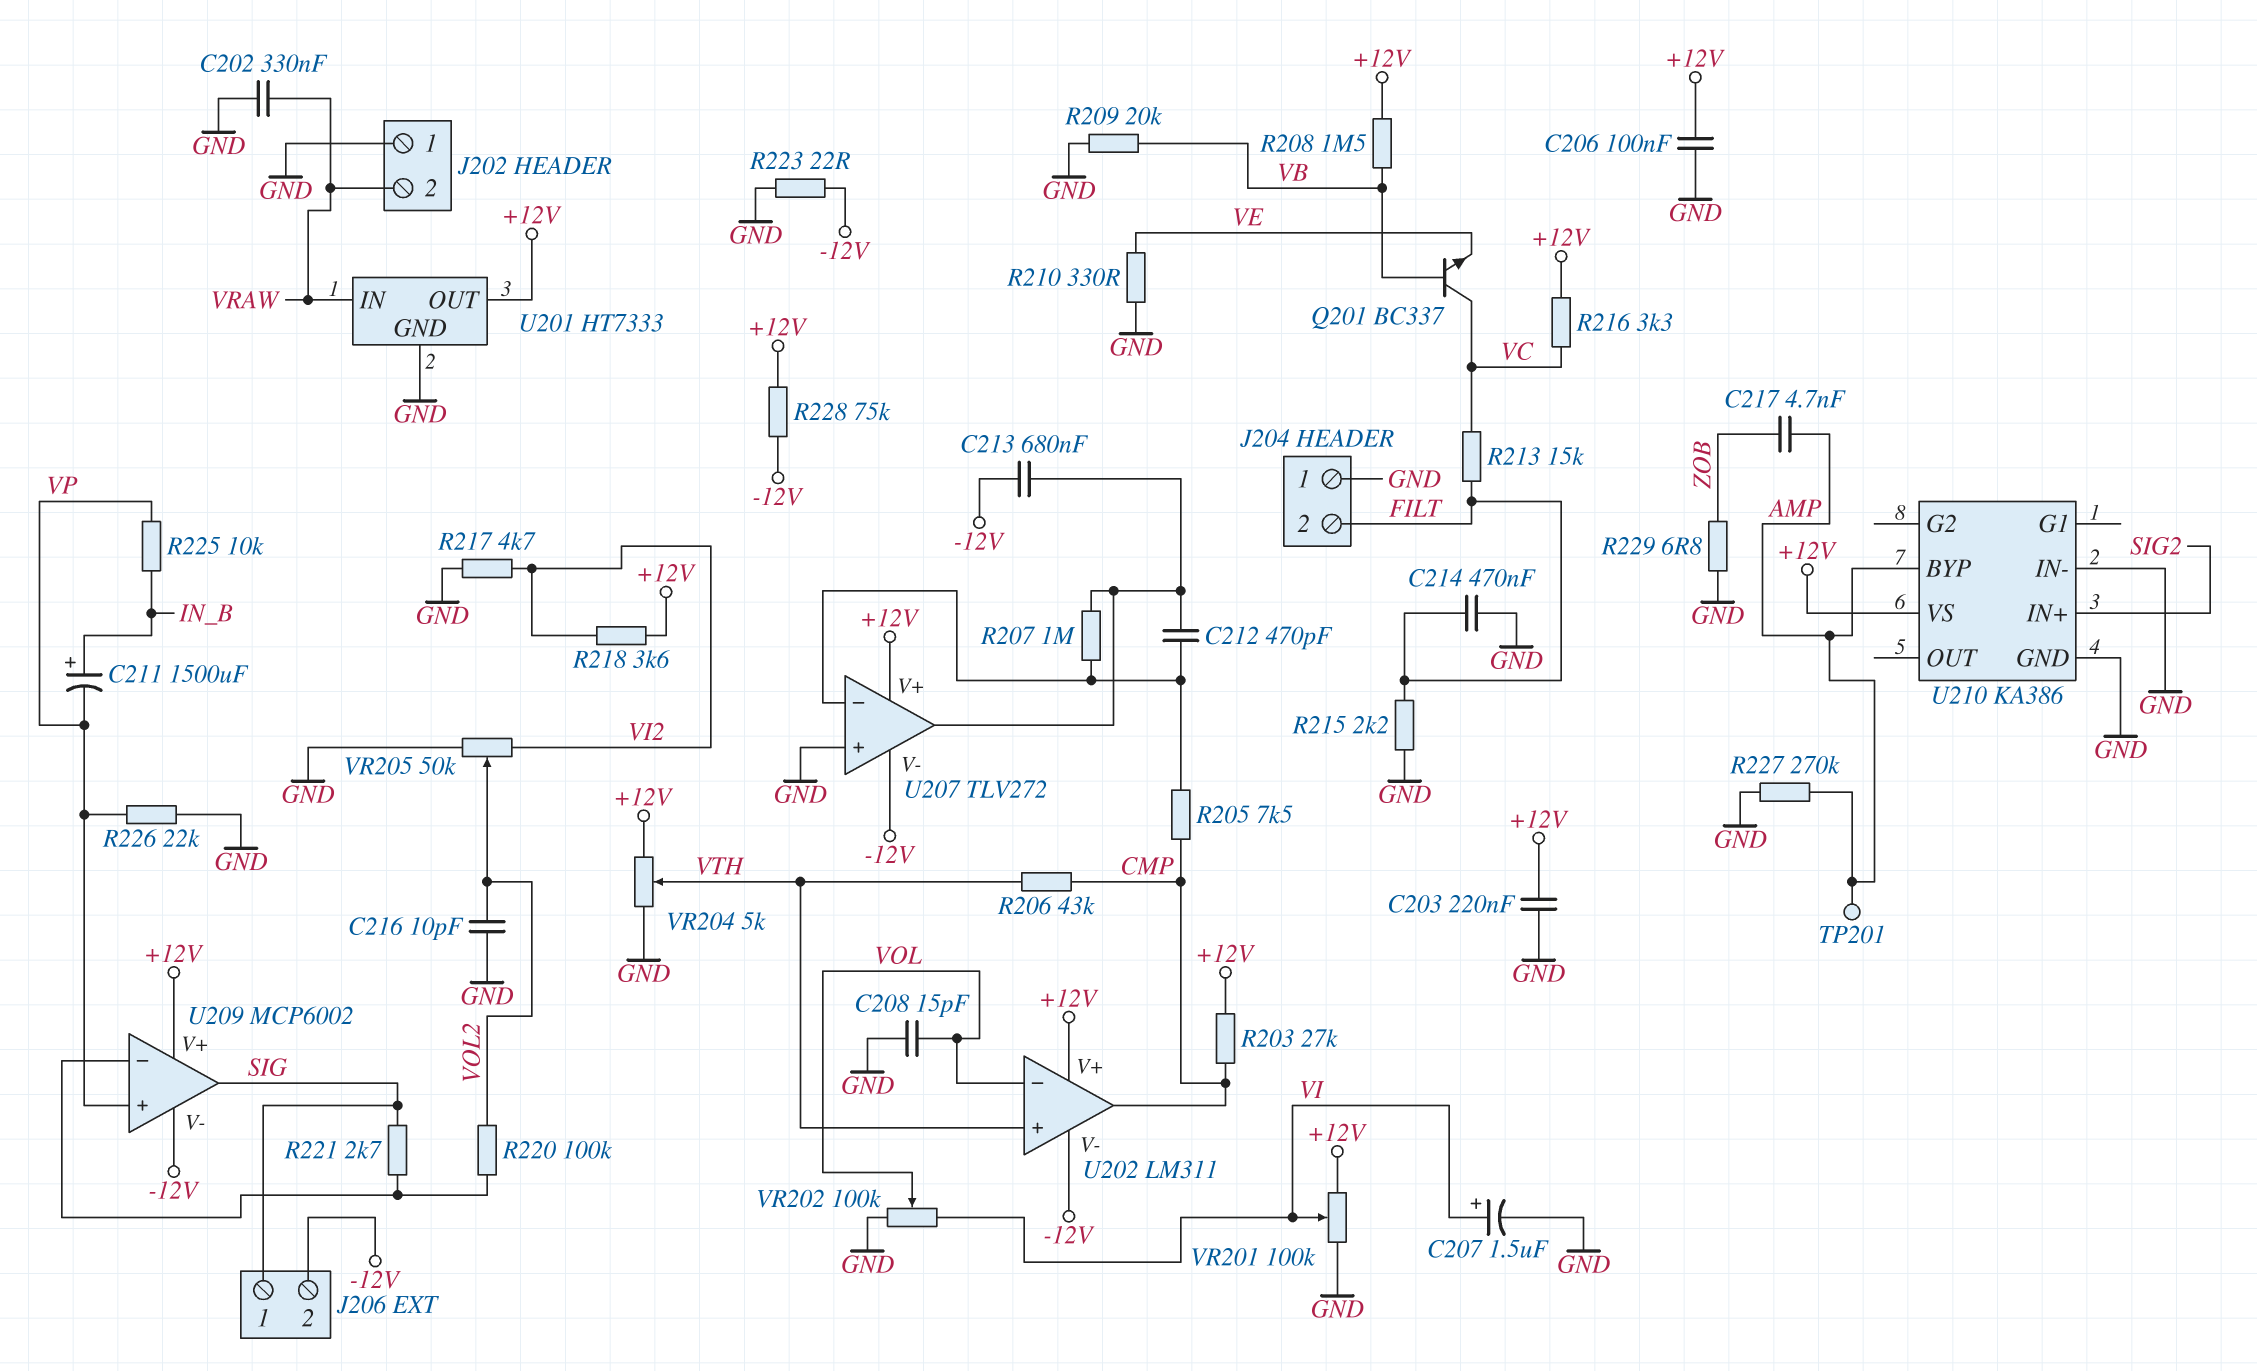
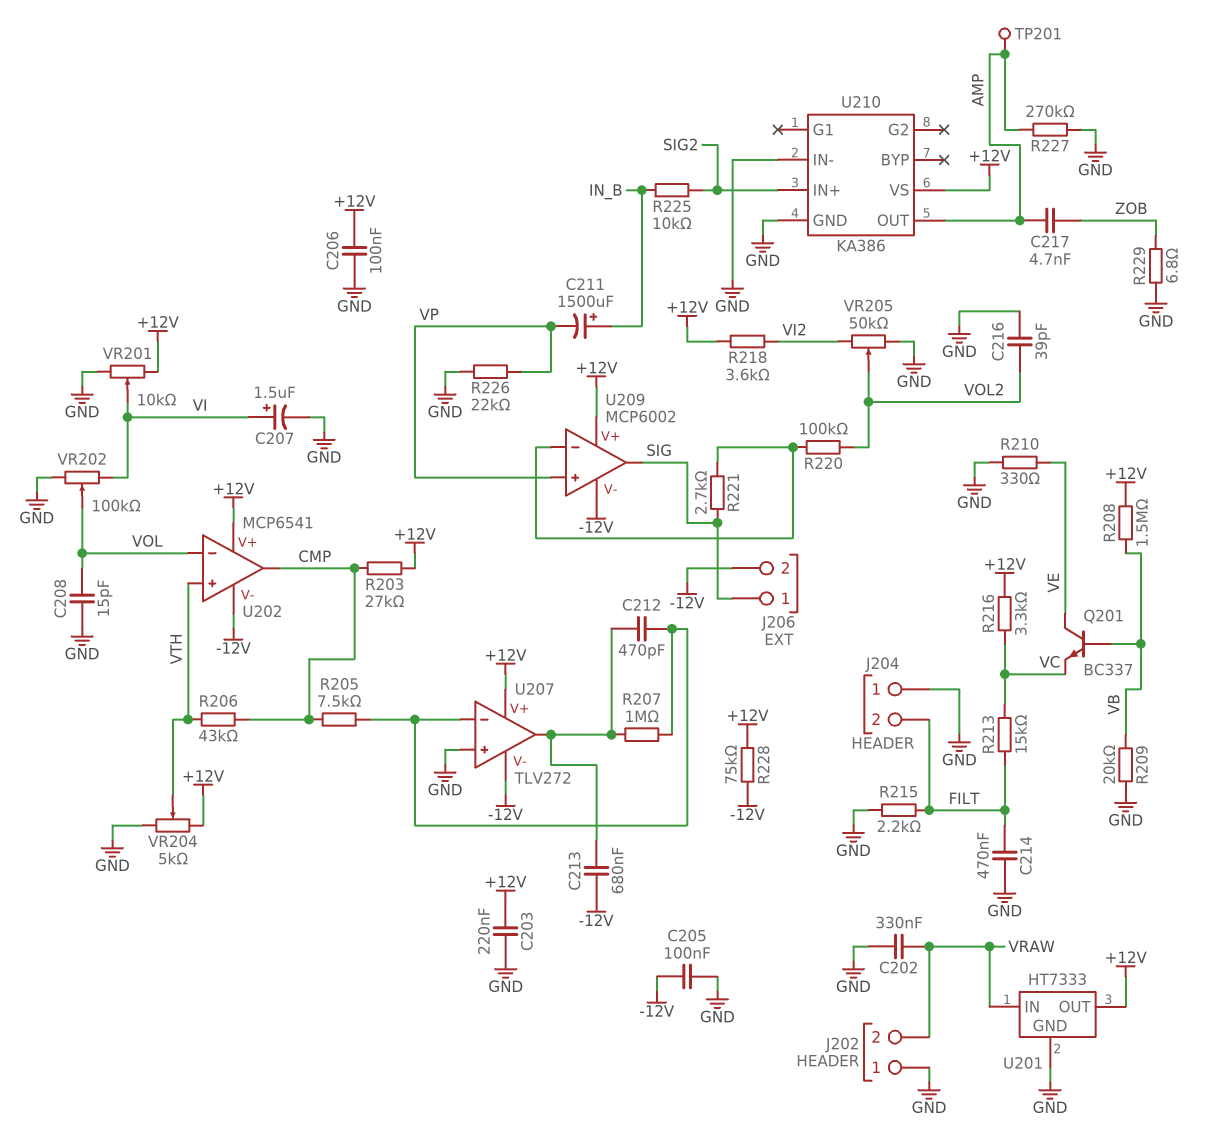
C205: none -> 100nF (-12V, GND)
C216: 10pF (GND, VOL2) -> 39pF (GND, VOL2)
Q201: NPN BC337 (B VB, C VC, E VE) -> NPN BC337 (B VB, C VE, E VC)
R217: 4.7k (GND, VI2) -> none
R223: 22 (-12V, GND) -> none
R225: 10k (IN_B, VP) -> 10k (IN_B, SIG2)
U202: LM311 -> MCP6541
U210 pin BYP: AMP -> none
U210 pin OUT: none -> AMP
VR201: 100k (+12V, GND, wiper VI) -> 10k (+12V, GND, wiper VI)

